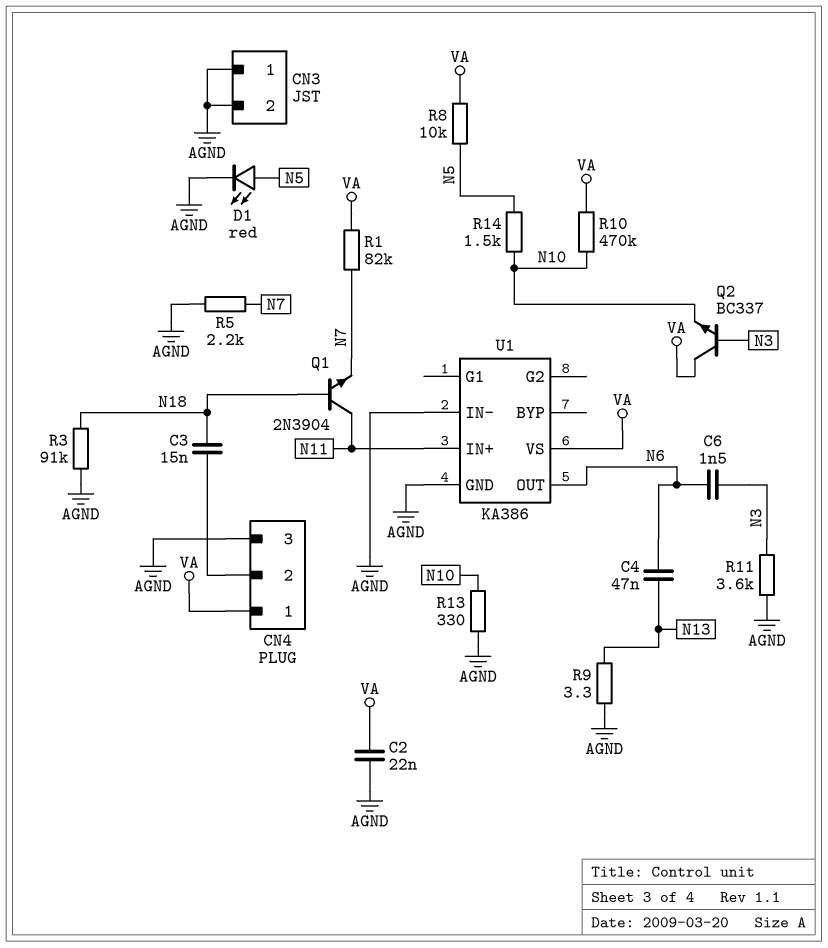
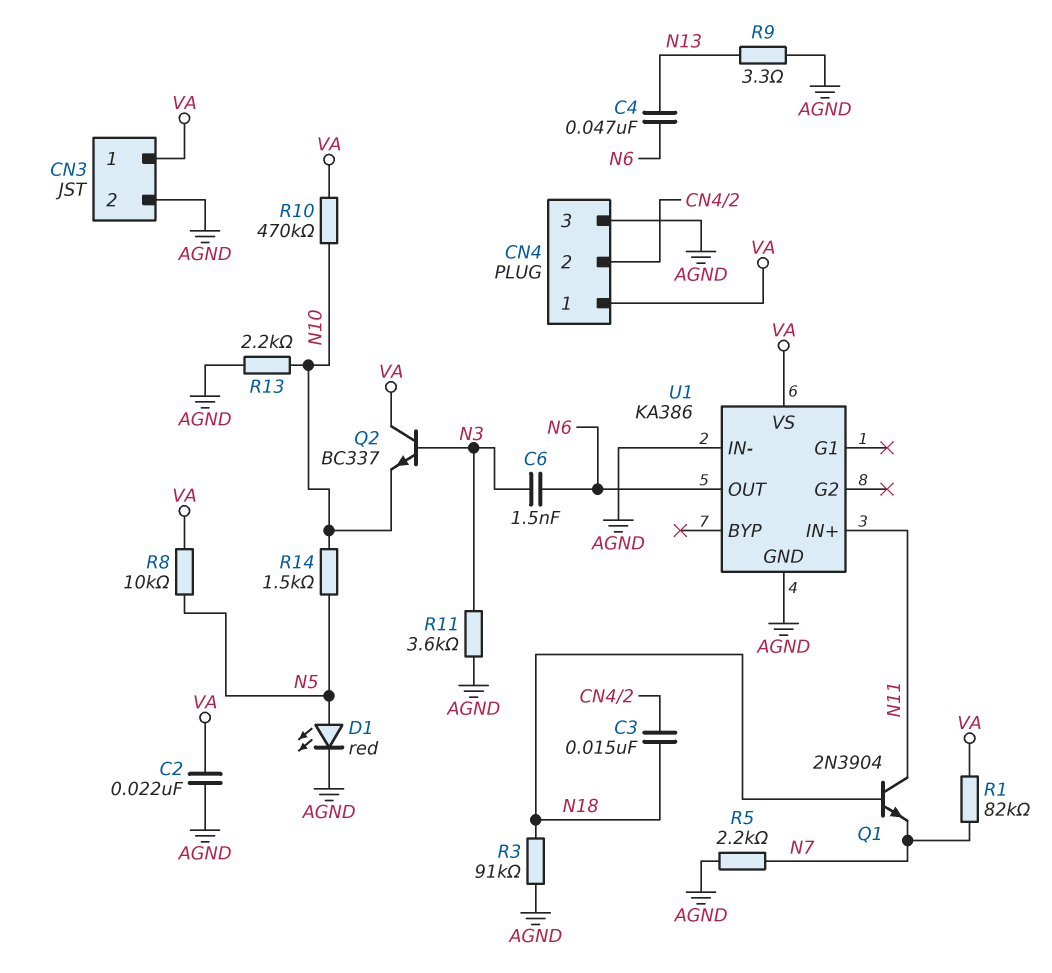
CN3 pin 1: AGND -> VA
R13: 330 (AGND, N10) -> 2.2k (AGND, N10)

